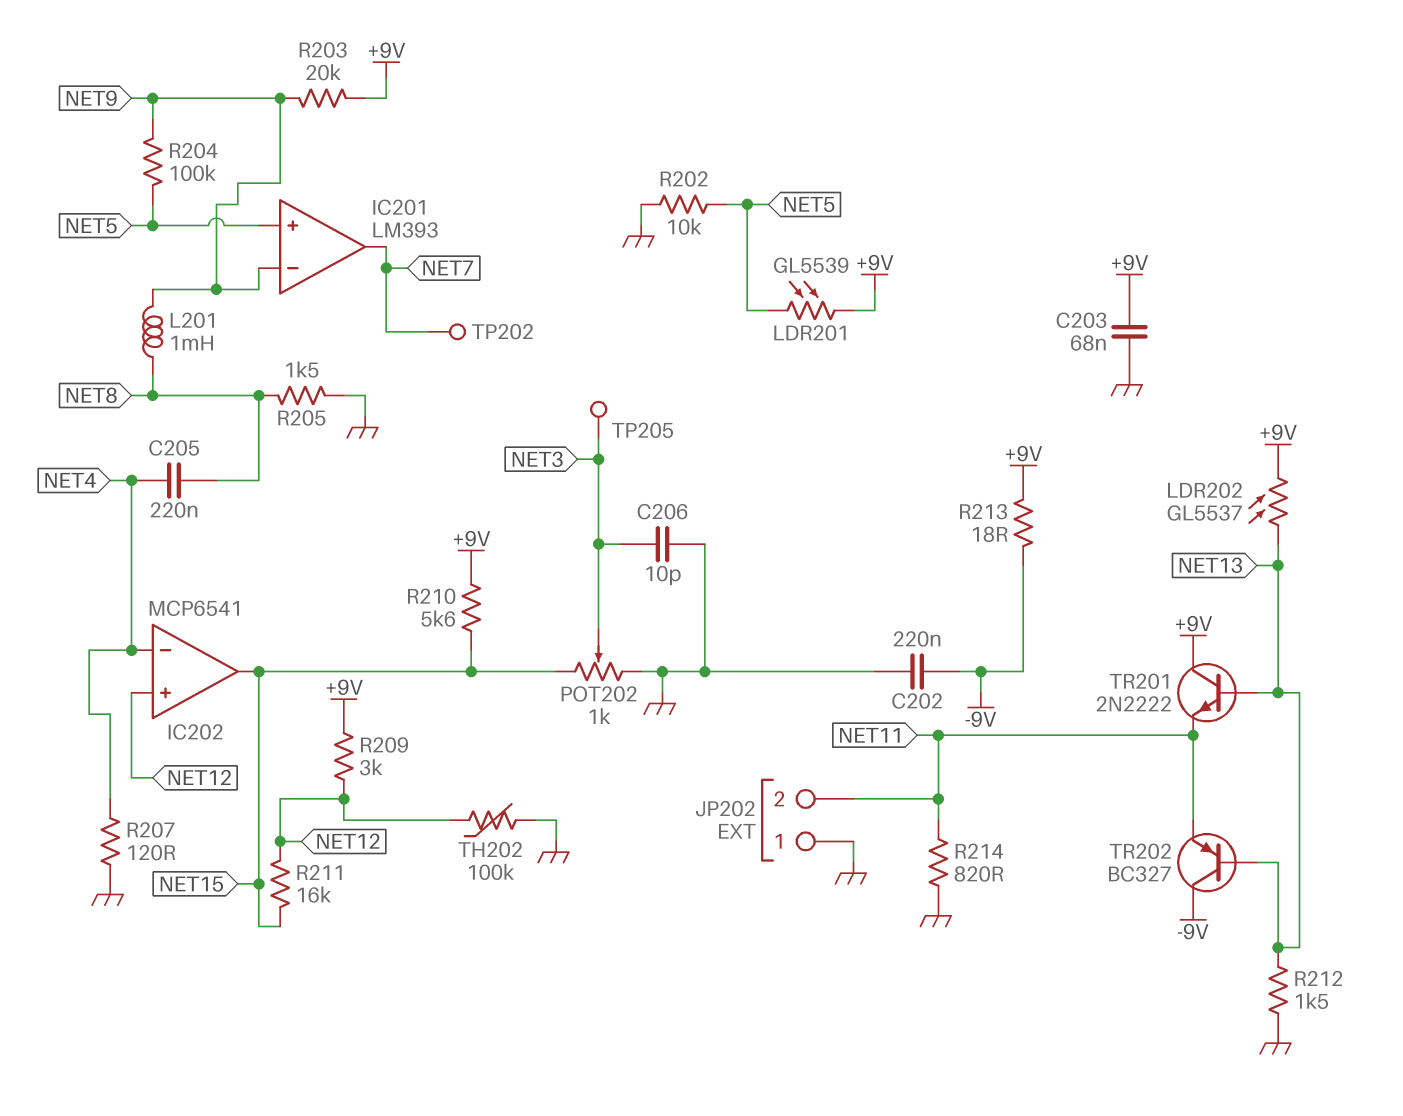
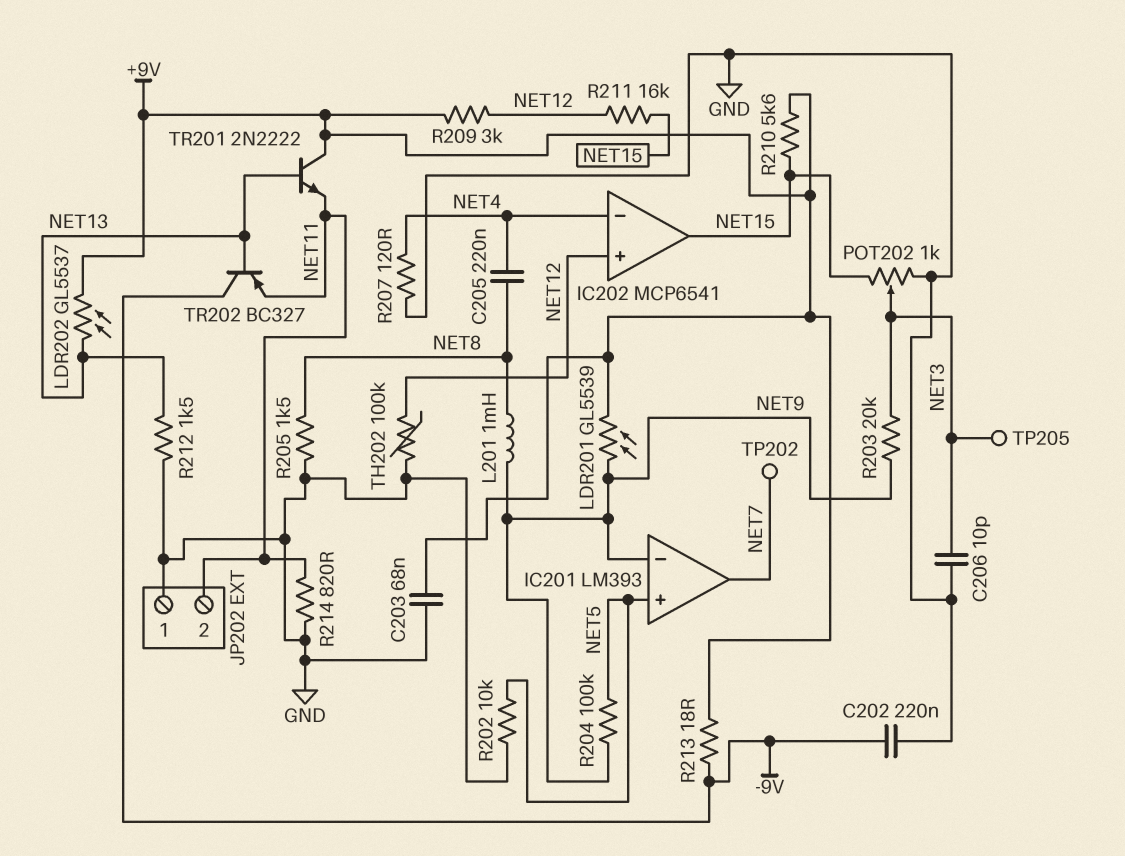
LDR201: GL5539 (+9V, NET5) -> GL5539 (+9V, NET9)
R203: 20k (+9V, NET9) -> 20k (NET3, NET9)

